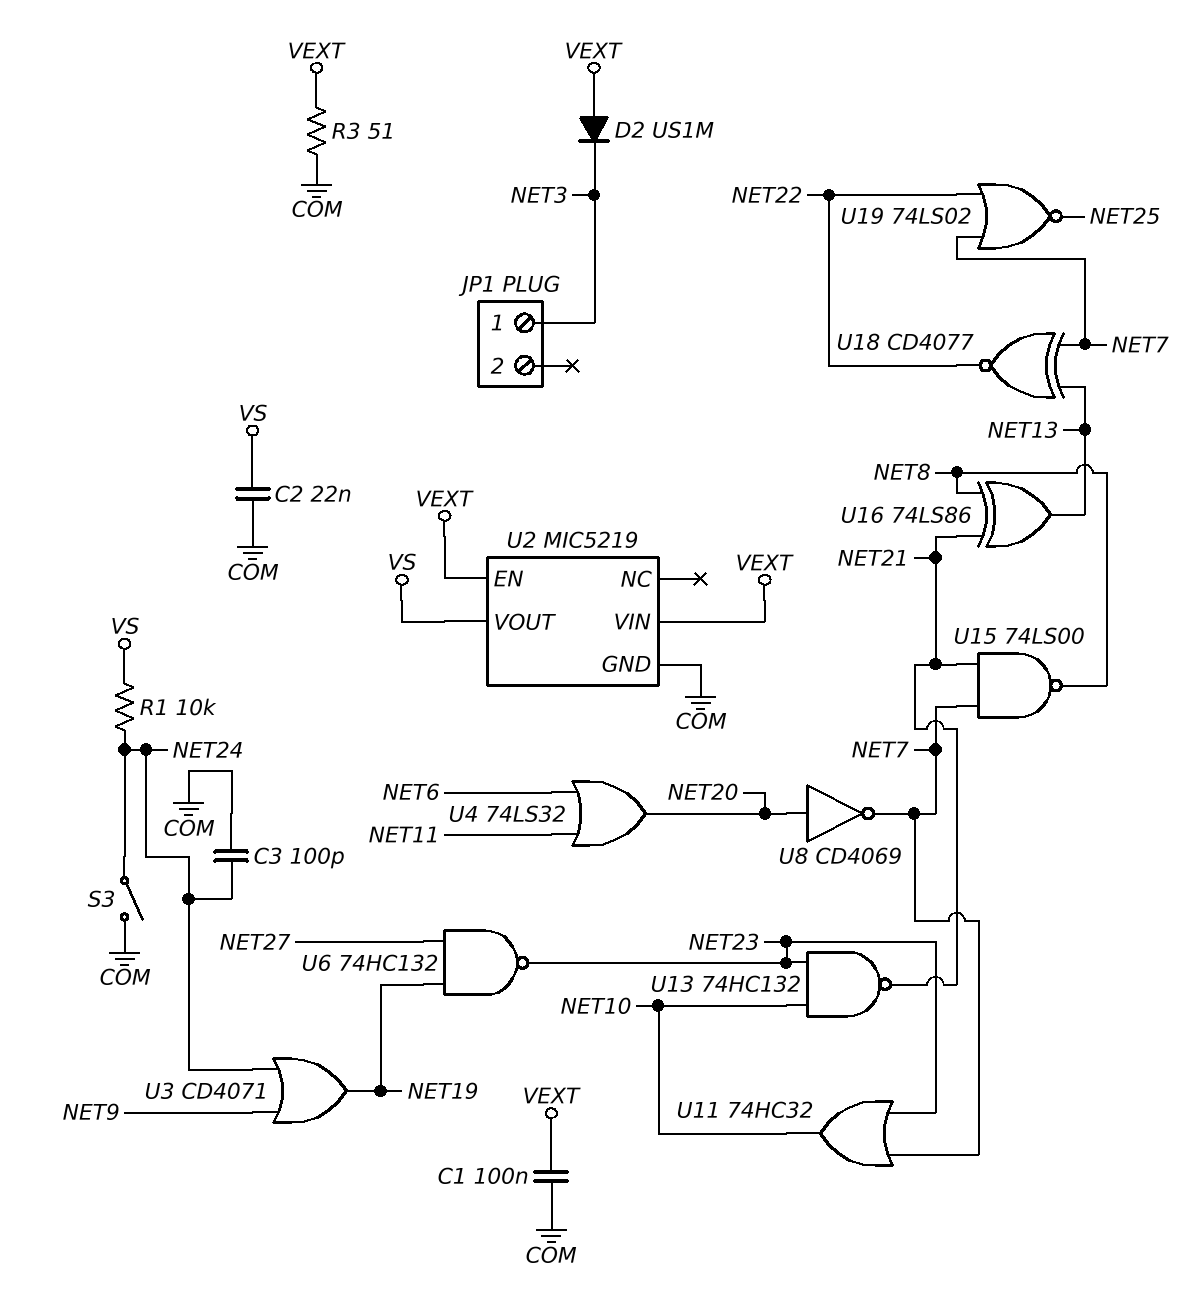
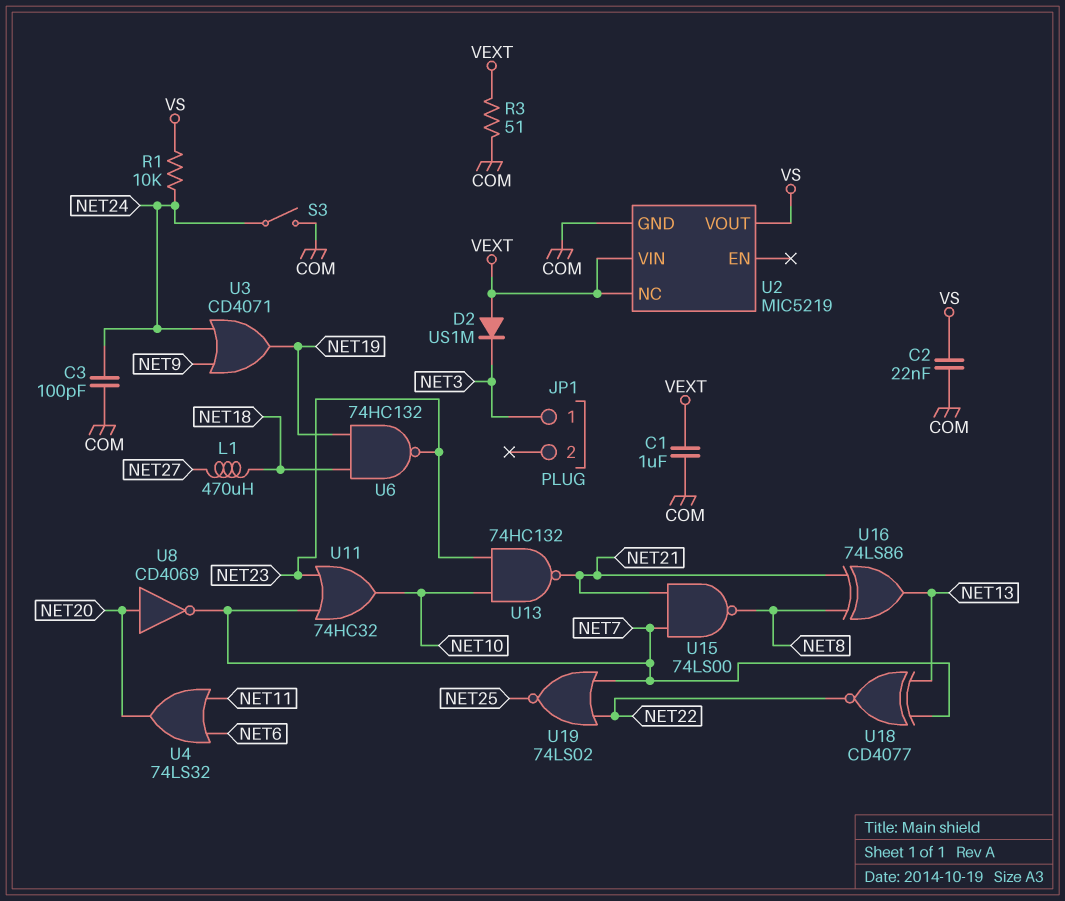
C1: 100nF (COM, VEXT) -> 1uF (COM, VEXT)
L1: none -> 470uH (NET18, NET27)
U2 pin EN: VEXT -> none
U2 pin NC: none -> VEXT
U6: NAND 74HC132 (in NET19, in NET27, out NET23) -> NAND 74HC132 (in NET18, in NET19, out NET23)

